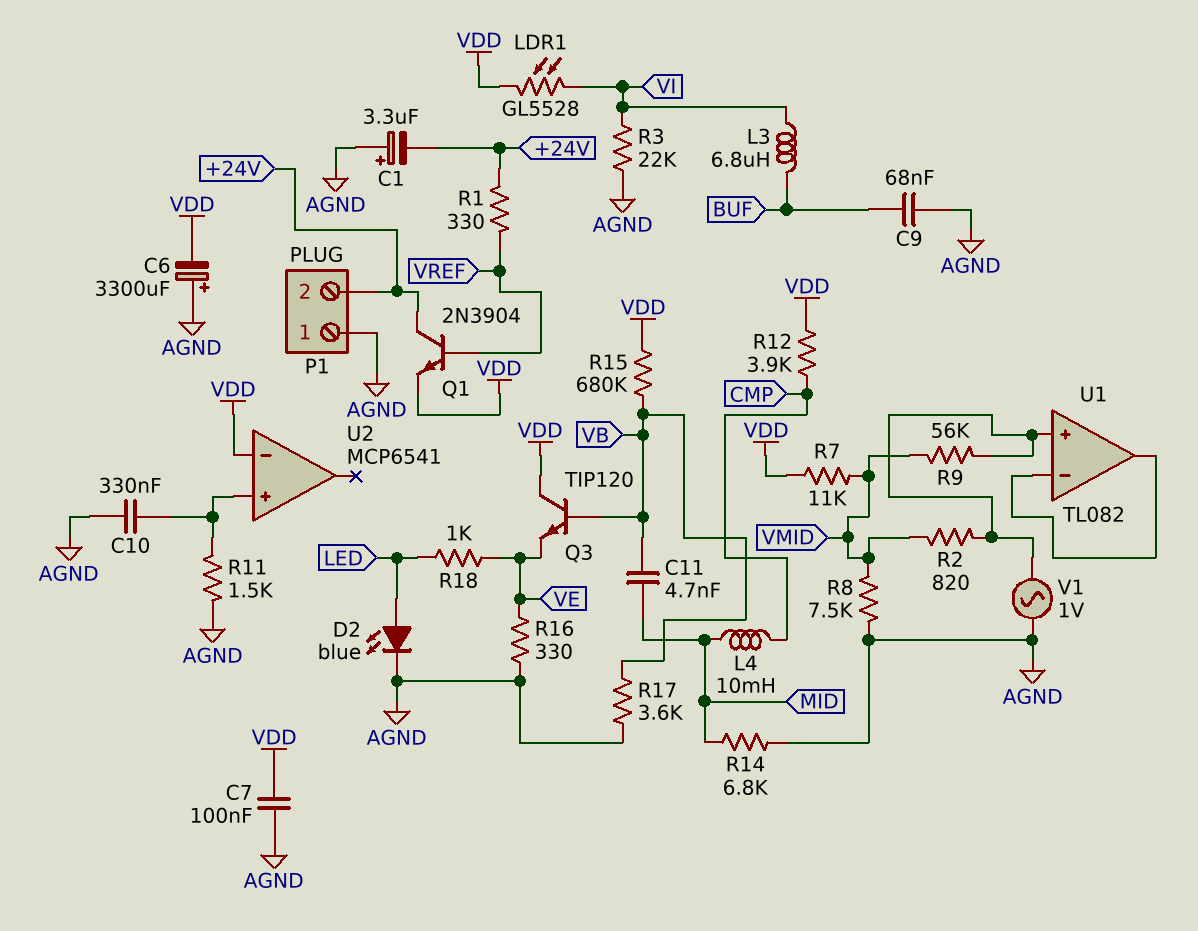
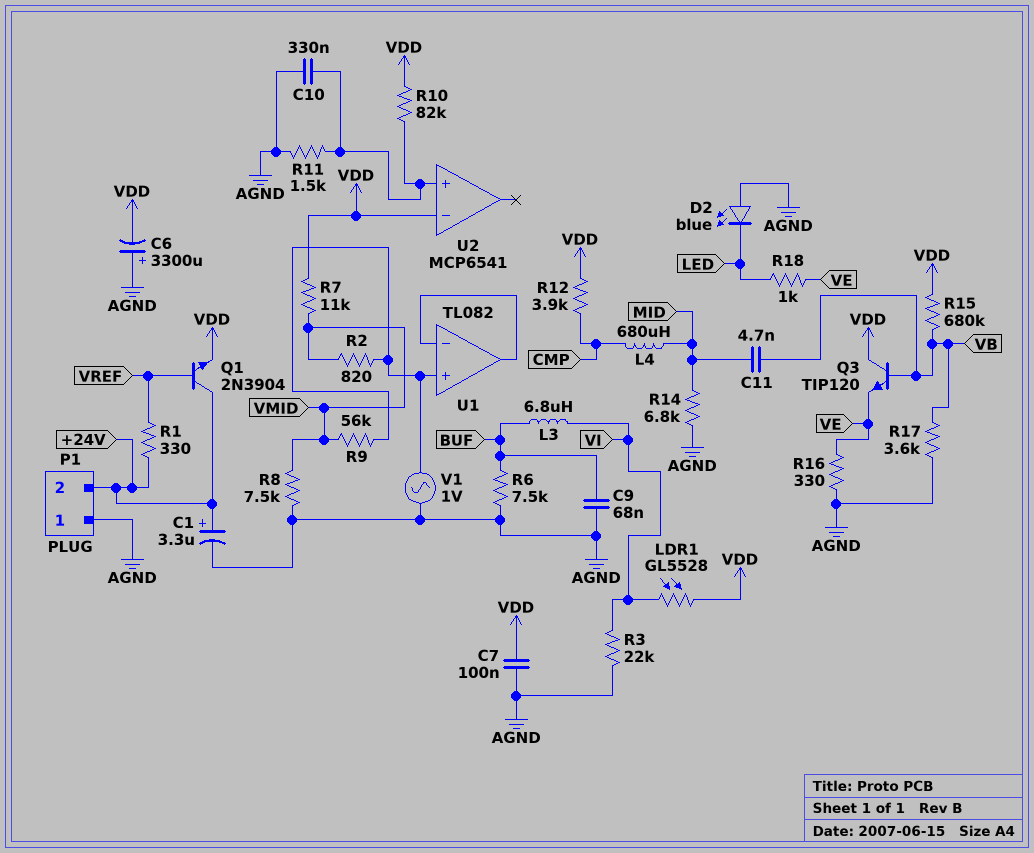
C1: 3.3uF (plus AGND, minus +24V) -> 3.3uF (plus +24V, minus AGND)
D2: LED blue (A LED, K AGND) -> LED blue (A AGND, K LED)
L4: 10mH (CMP, MID) -> 680uH (CMP, MID)
R6: none -> 7.5k (AGND, BUF)
R10: none -> 82k (U2/in+, VDD)

